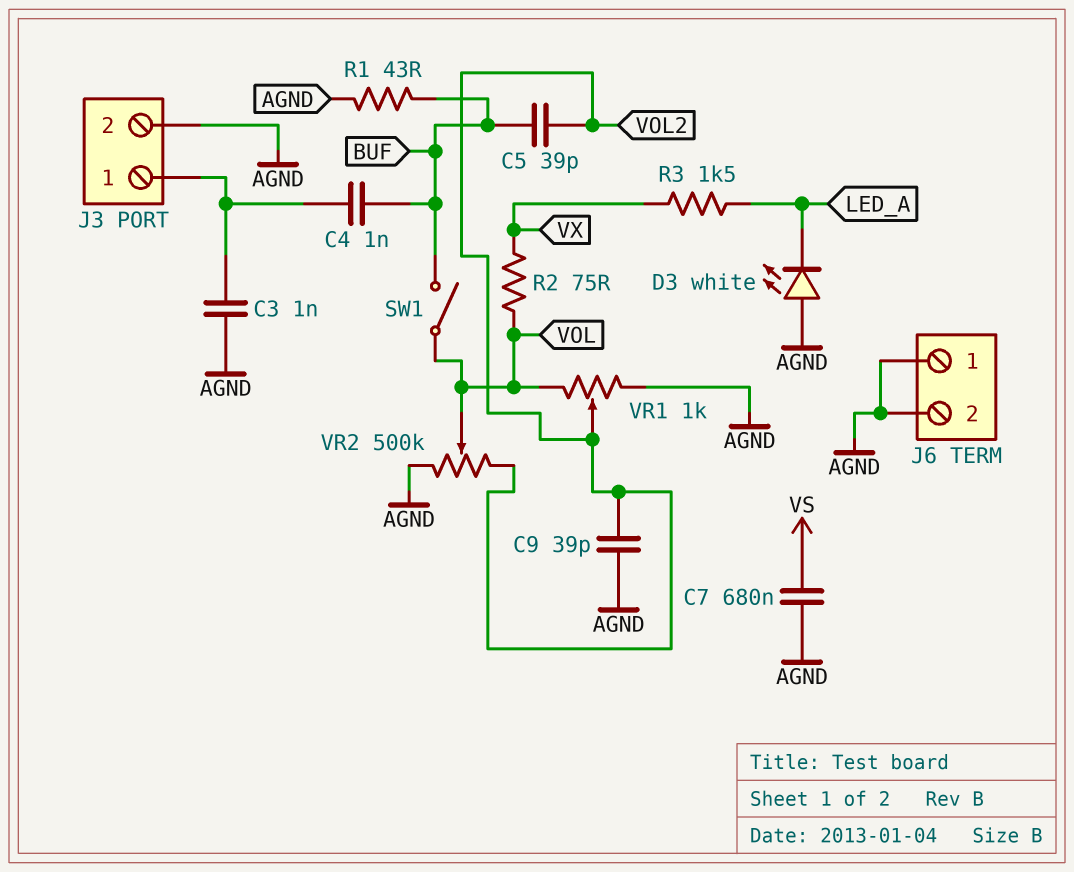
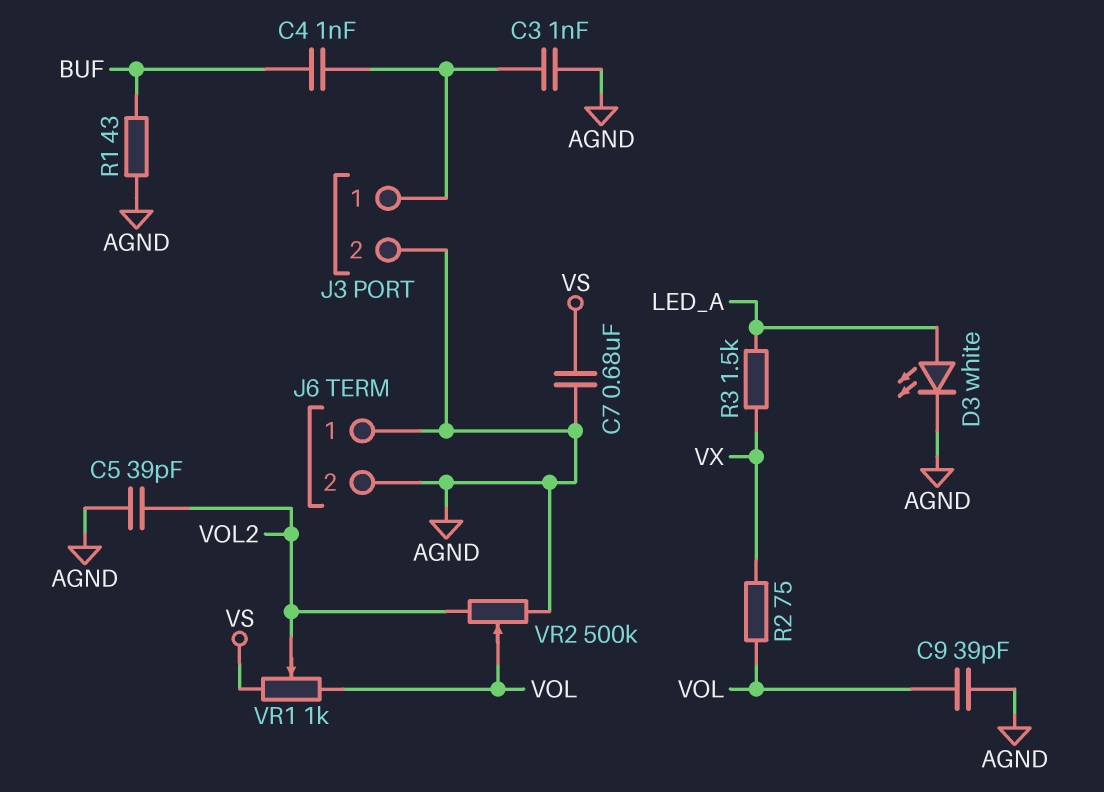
C5: 39pF (BUF, VOL2) -> 39pF (AGND, VOL2)
C9: 39pF (AGND, VOL2) -> 39pF (AGND, VOL)
D3: LED white (A AGND, K LED_A) -> LED white (A LED_A, K AGND)
SW1: switch (BUF, VOL) -> none
VR1: 1k (AGND, VOL, wiper VOL2) -> 1k (VOL, VS, wiper VOL2)

